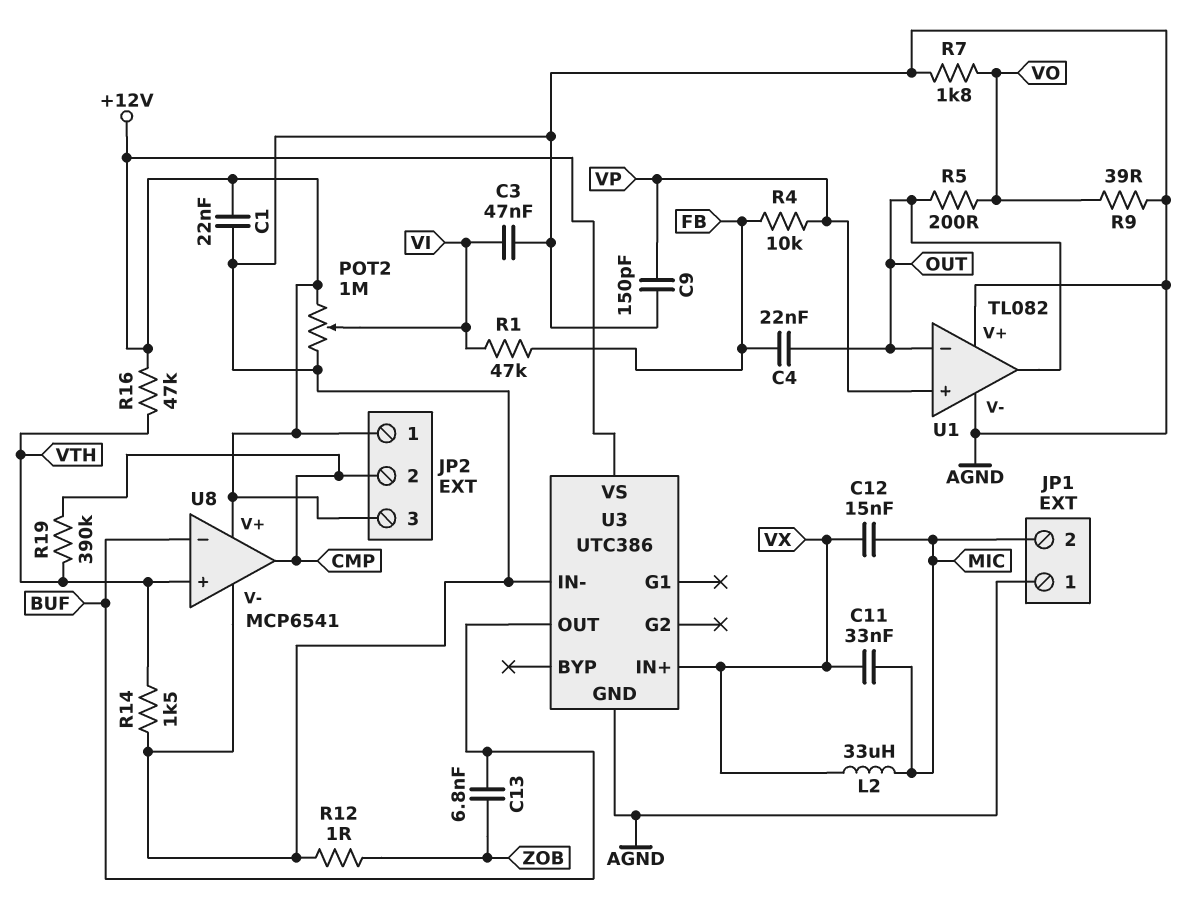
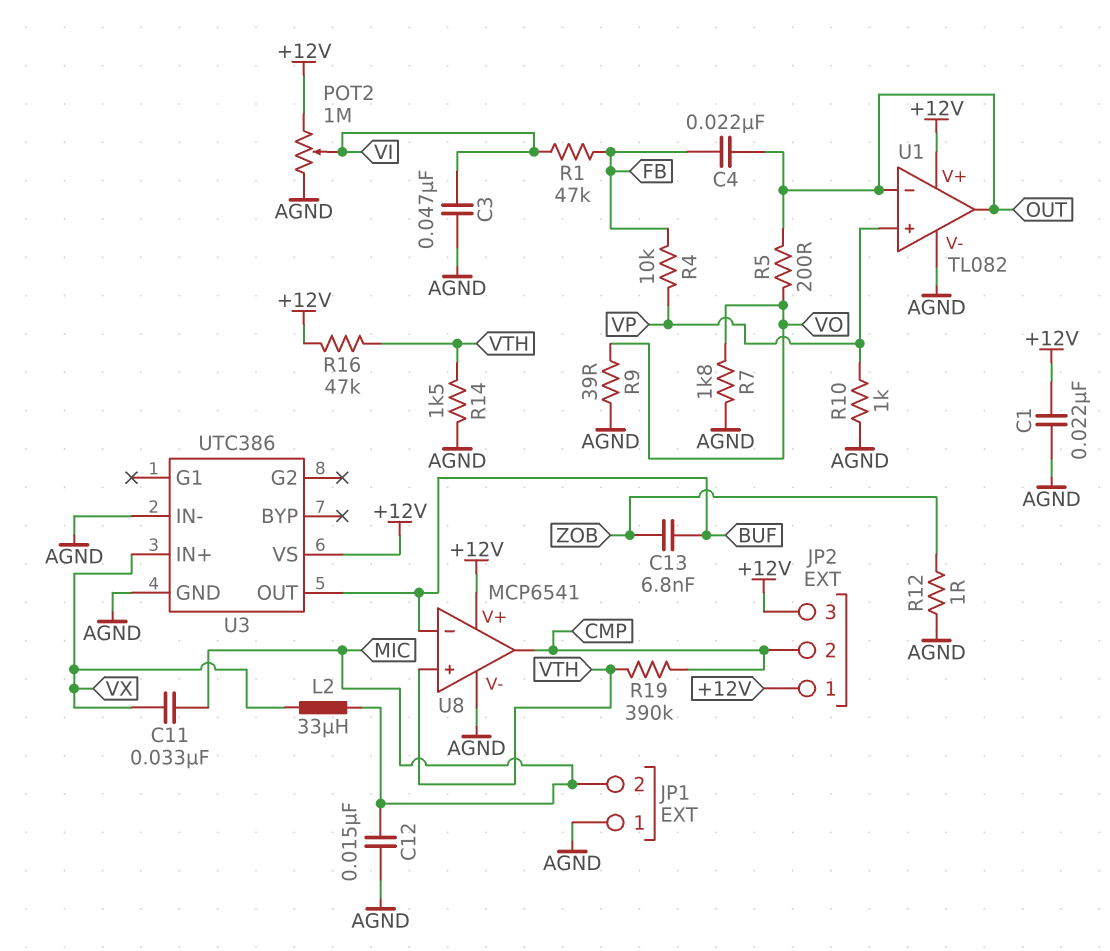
C9: 150pF (AGND, VP) -> none
C12: 15nF (MIC, VX) -> 15nF (AGND, MIC)
R10: none -> 1k (AGND, VP)
U1 pin V+: AGND -> +12V

